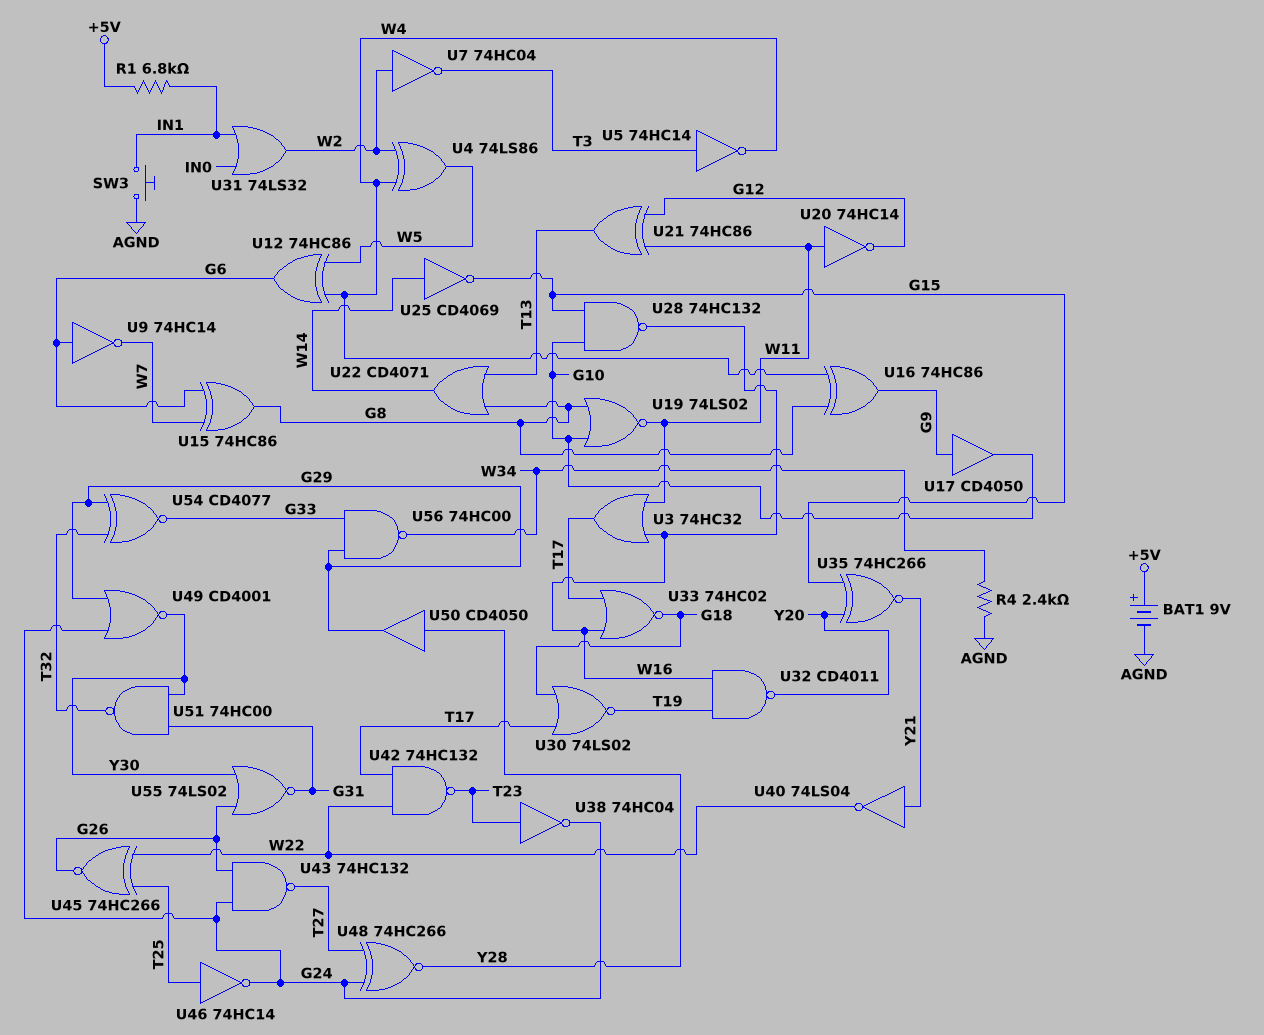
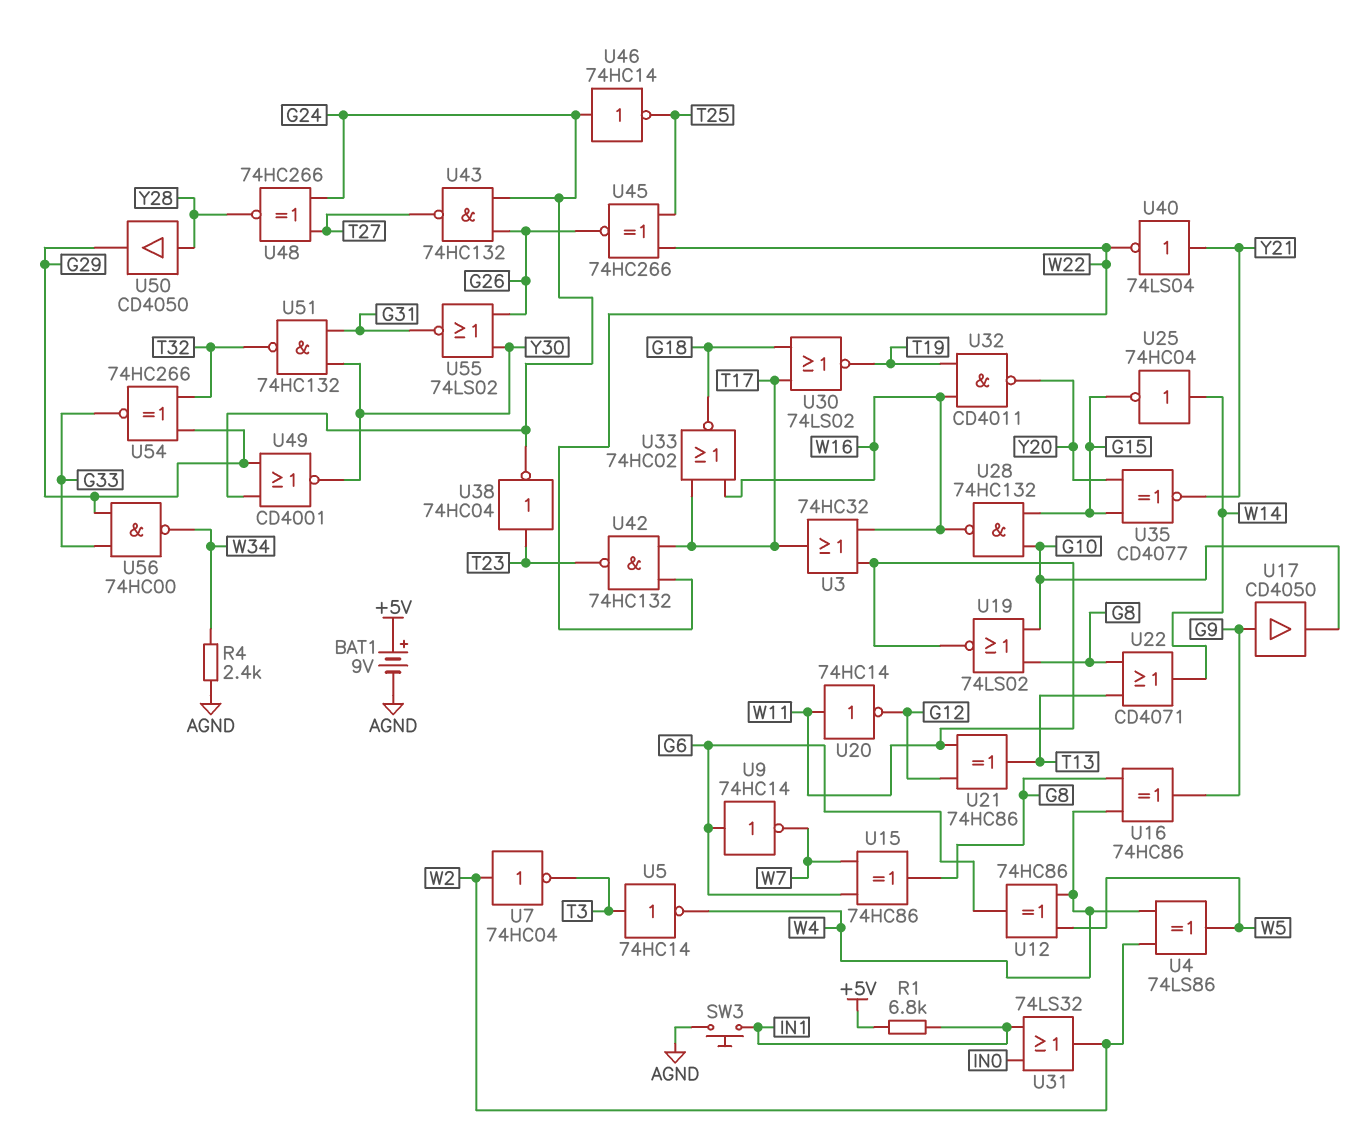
U25: NOT CD4069 (in W14, out G15) -> NOT 74HC04 (in W14, out G15)
U35: XNOR 74HC266 (in G15, in Y20, out Y21) -> XNOR CD4077 (in G15, in Y20, out Y21)
U46: NOT 74HC14 (in T25, out G24) -> NOT 74HC14 (in G24, out T25)
U51: NAND 74HC00 (in G31, in Y30, out T32) -> NAND 74HC132 (in G31, in Y30, out T32)
U54: XNOR CD4077 (in G29, in T32, out G33) -> XNOR 74HC266 (in G29, in T32, out G33)

